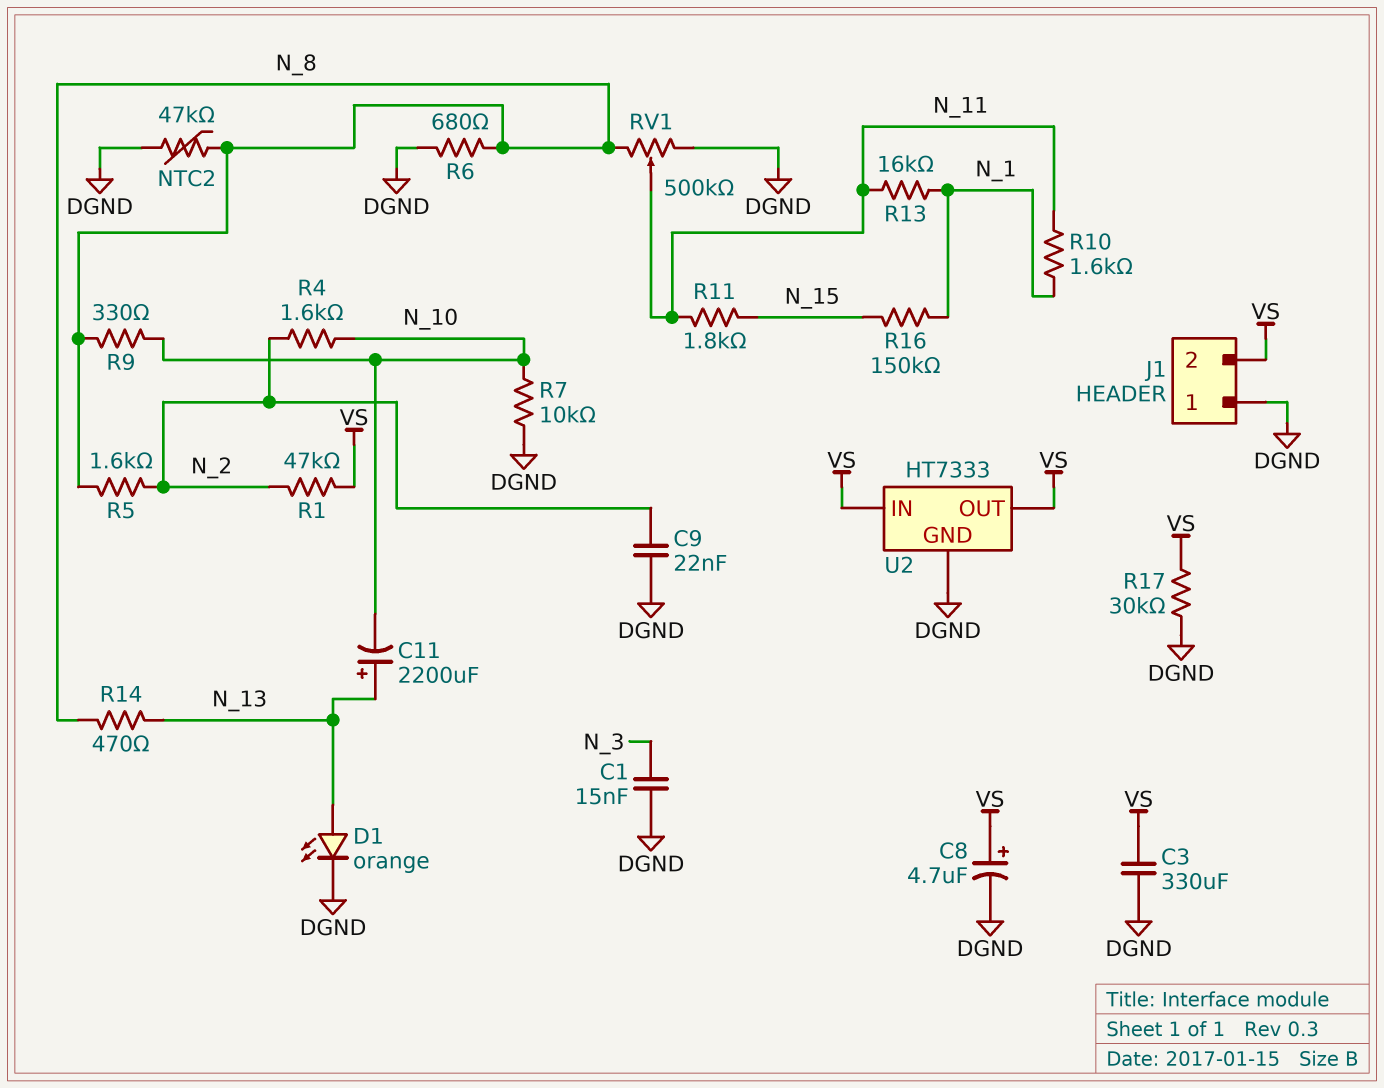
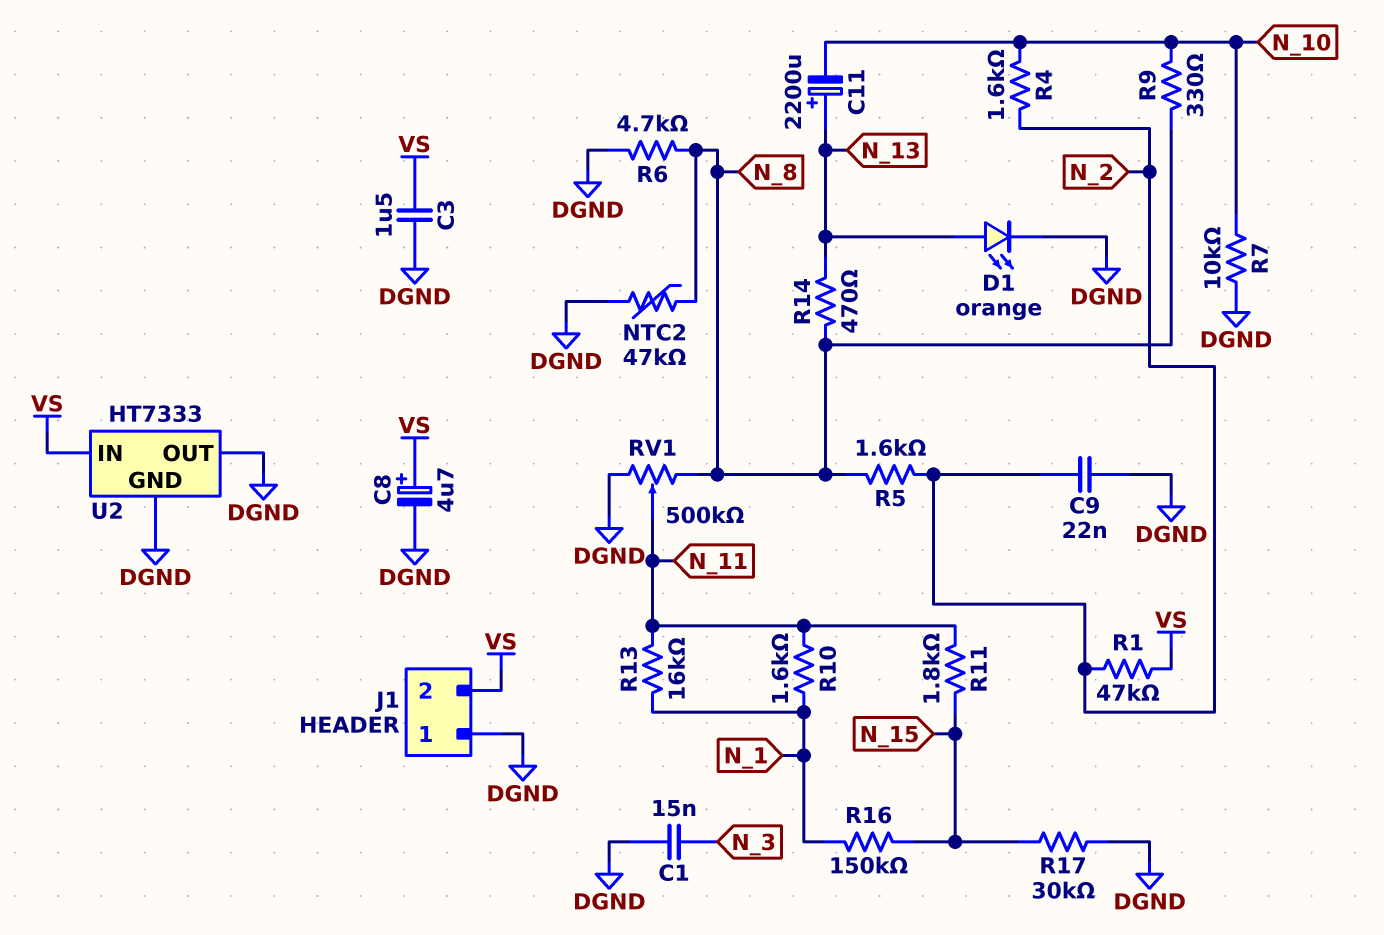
C3: 330uF (DGND, VS) -> 1.5uF (DGND, VS)
R6: 680 (DGND, N_8) -> 4.7k (DGND, N_8)
R17: 30k (DGND, VS) -> 30k (DGND, N_15)
U2 pin OUT: VS -> DGND

